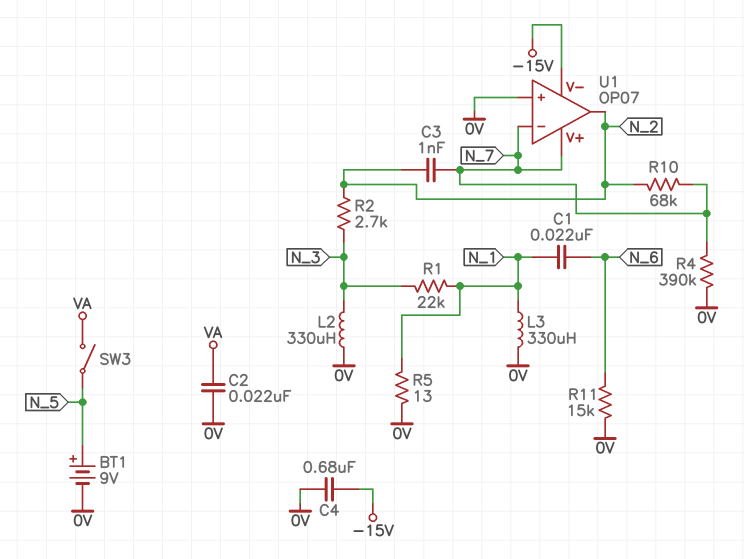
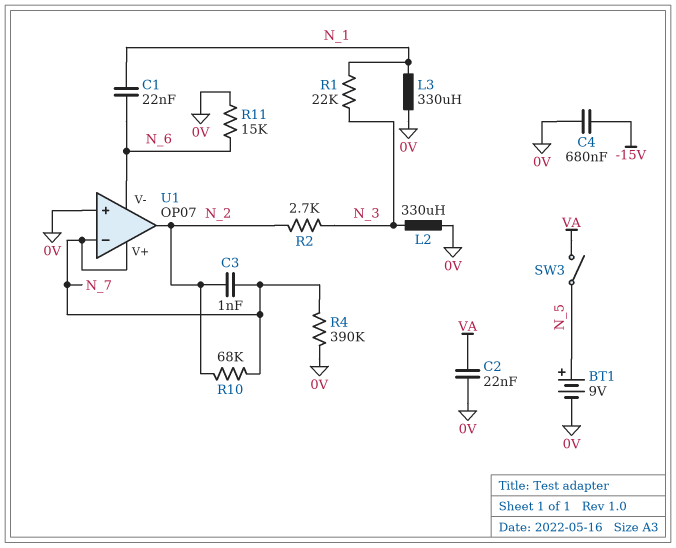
R5: 13 (0V, N_1) -> none
U1 pin V-: -15V -> N_6

